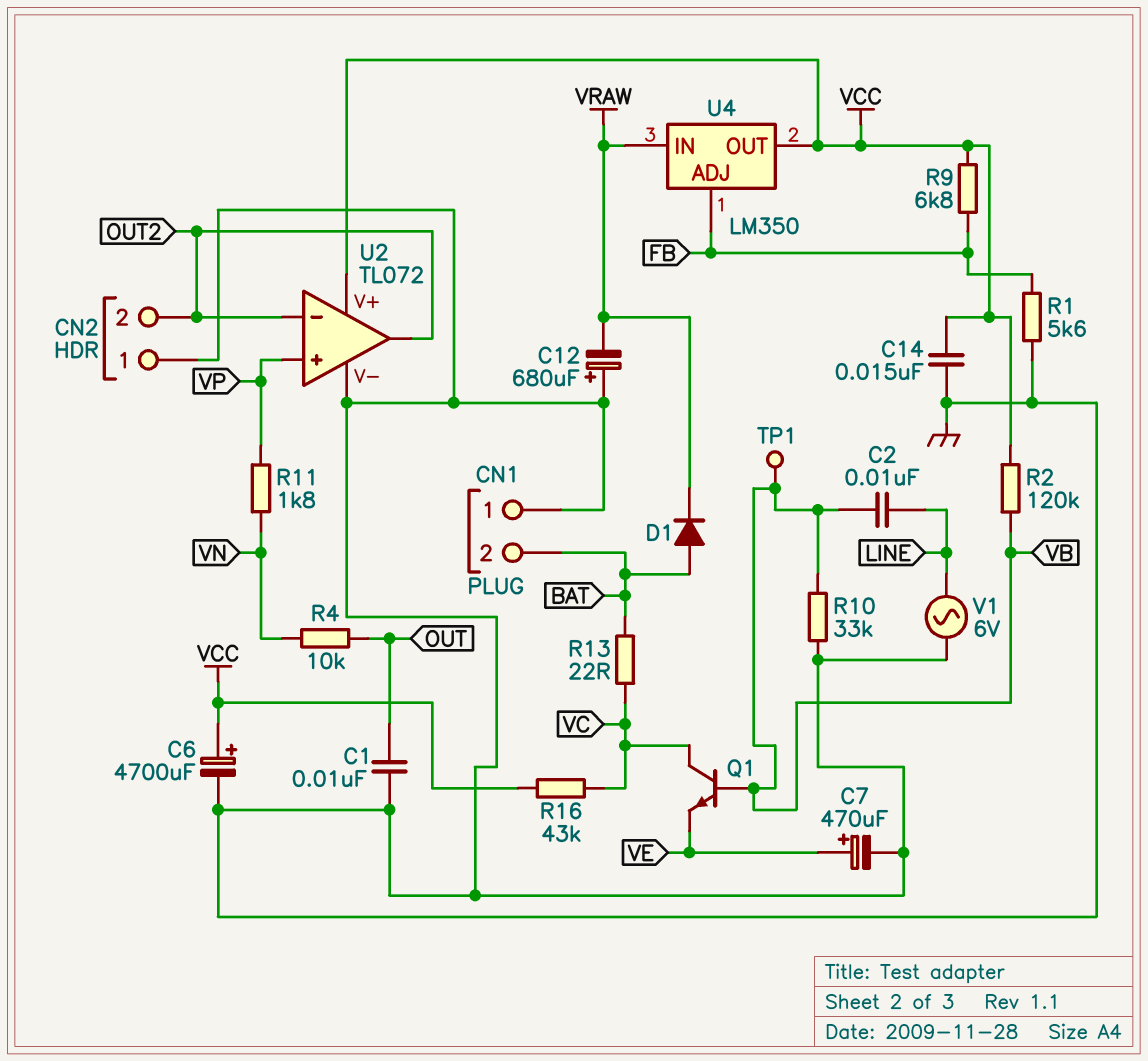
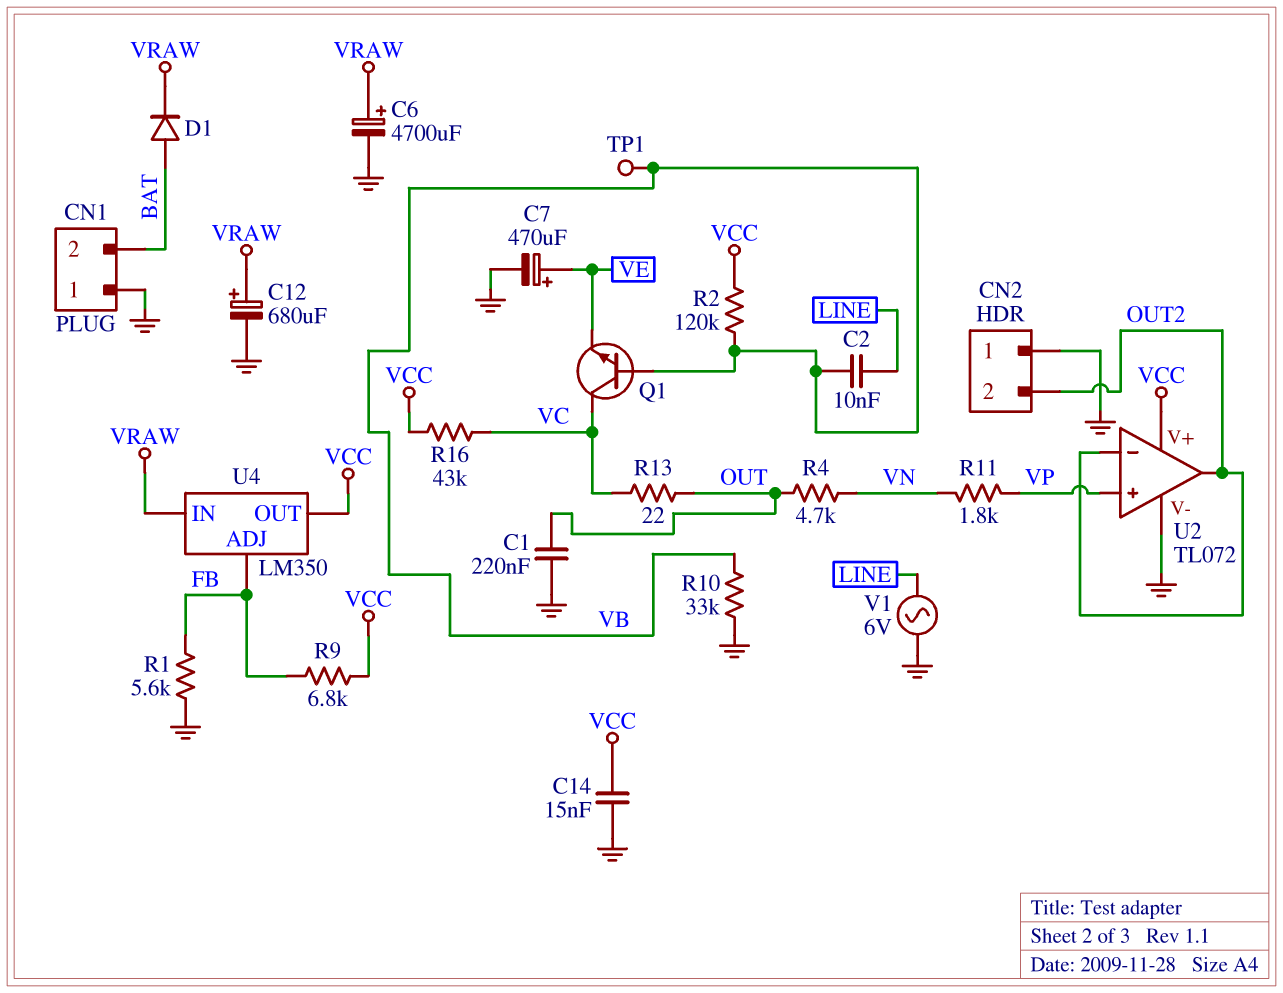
C1: 10nF (GND, OUT) -> 220nF (GND, OUT)
C6: 4700uF (plus VCC, minus GND) -> 4700uF (plus VRAW, minus GND)
C12: 680uF (plus GND, minus VRAW) -> 680uF (plus VRAW, minus GND)
R4: 10k (OUT, VN) -> 4.7k (OUT, VN)
R13: 22 (BAT, VC) -> 22 (OUT, VC)

